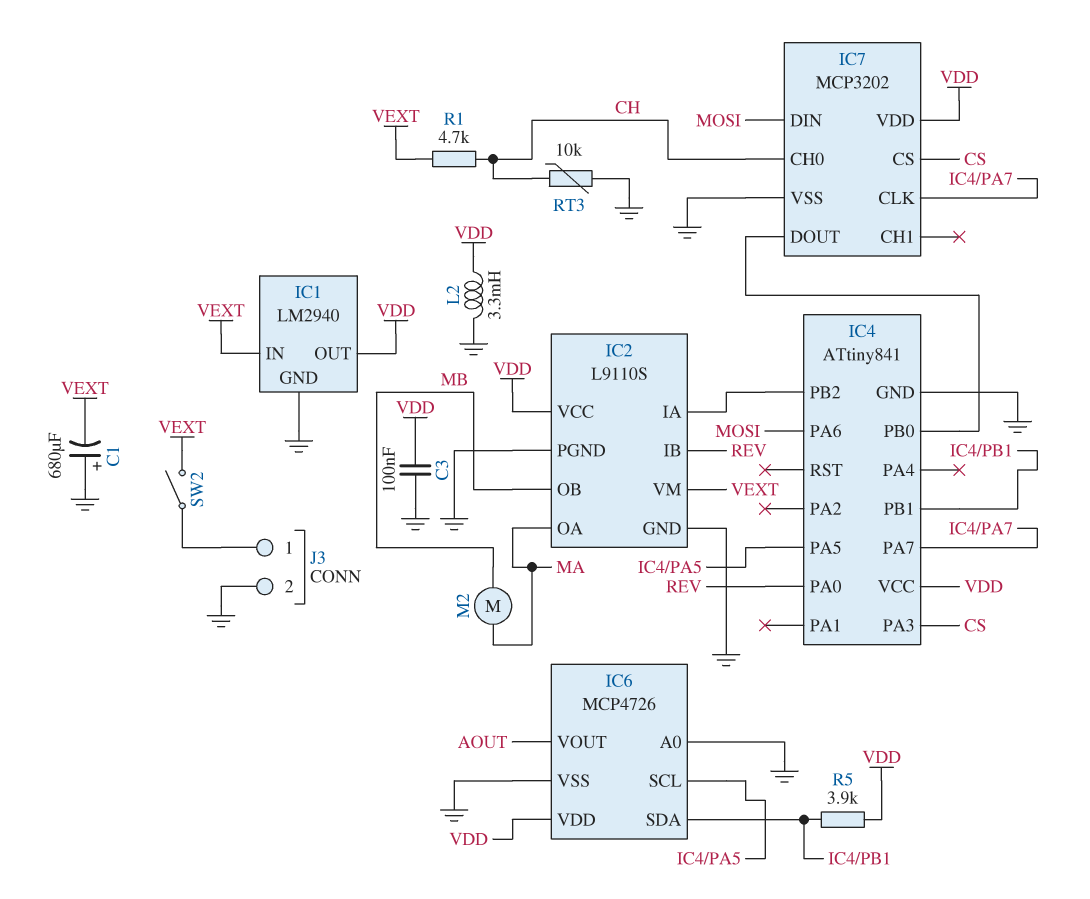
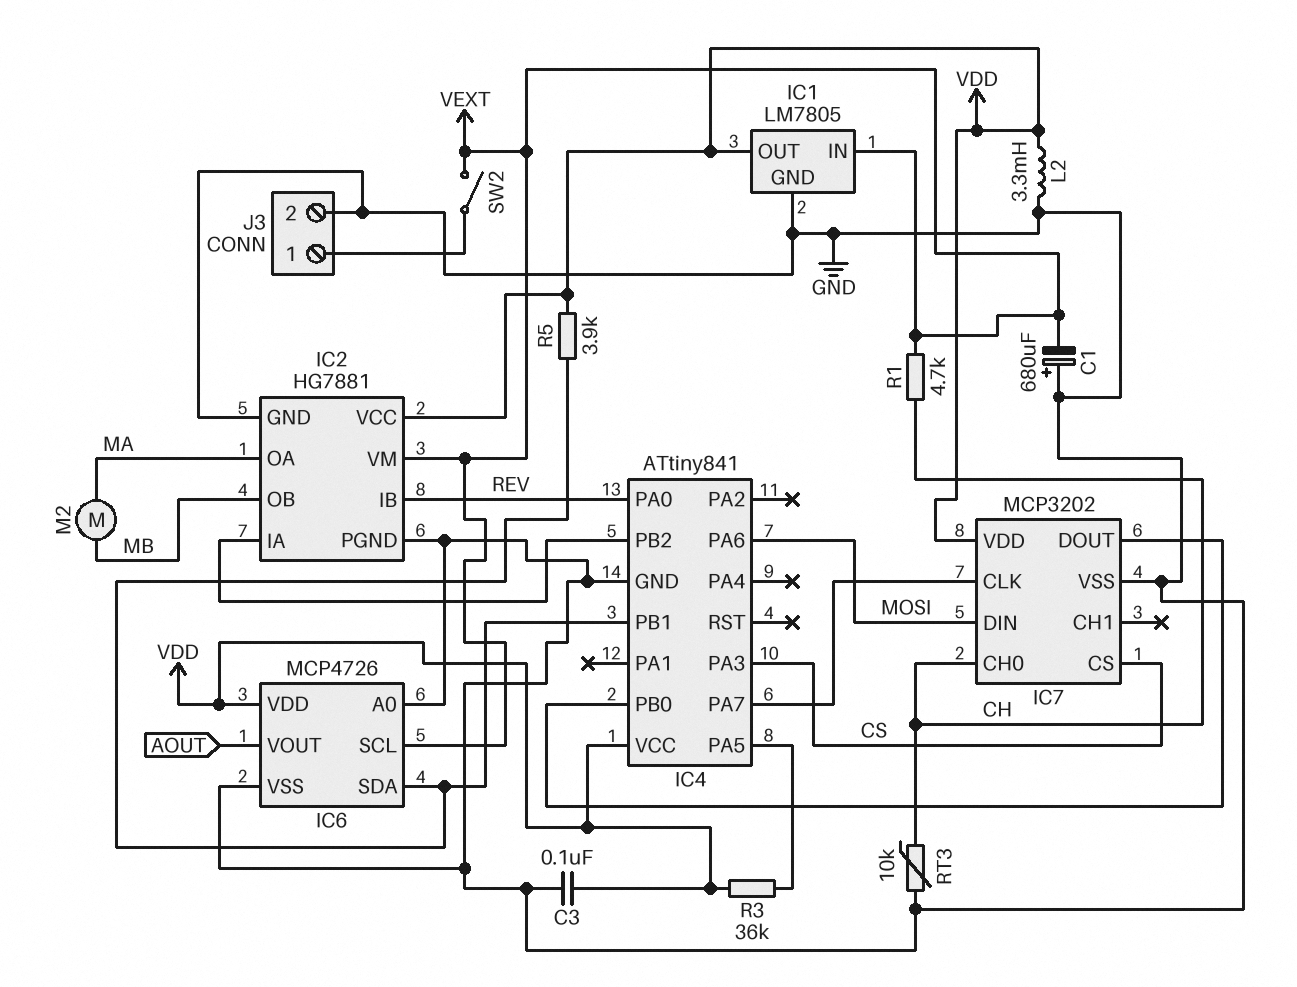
IC1: LM2940 -> LM7805
IC2: L9110S -> HG7881
IC6 pin SCL: IC4/PA5 -> VEXT
R3: none -> 36k (IC4/PA5, VDD)

